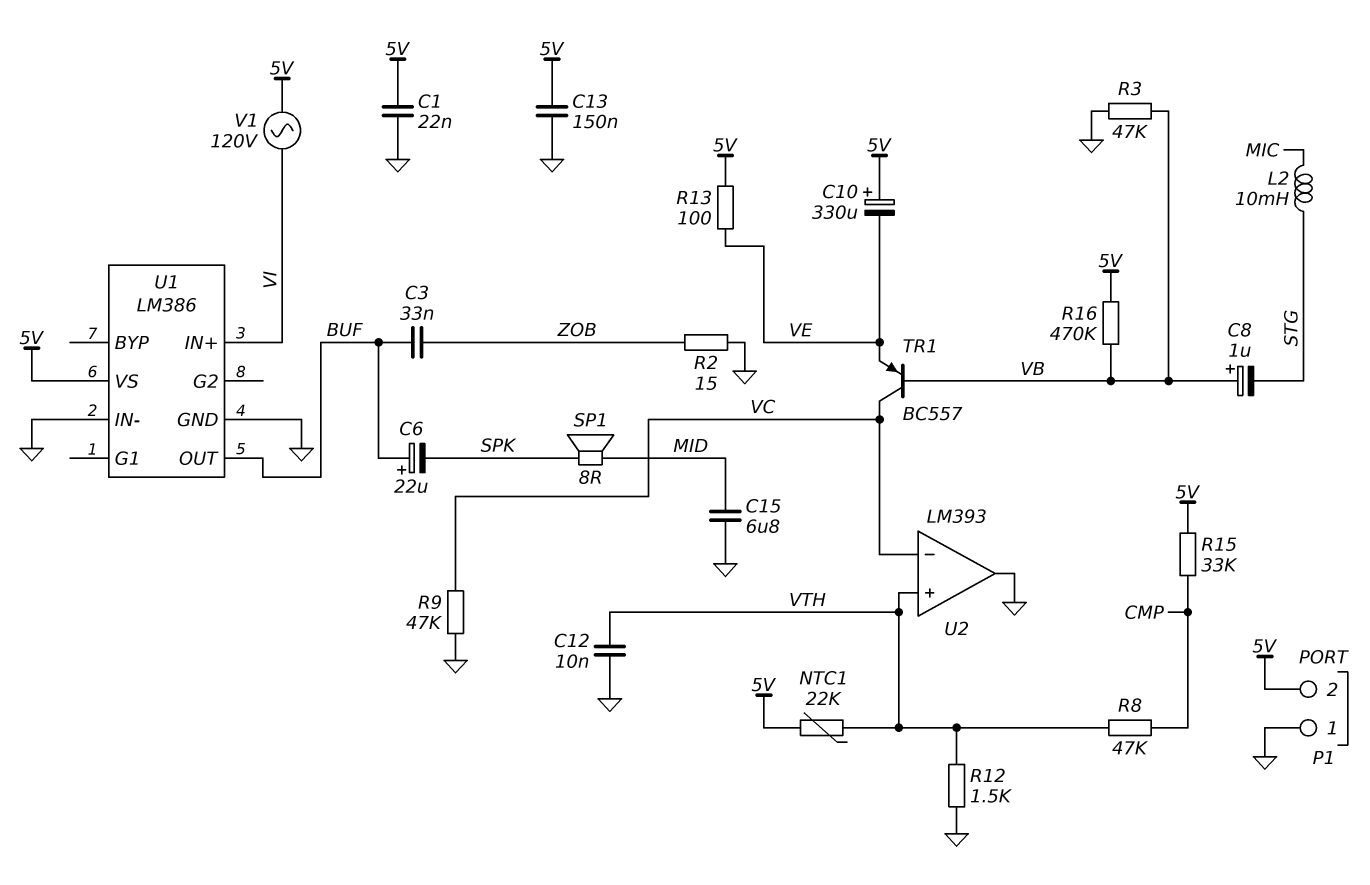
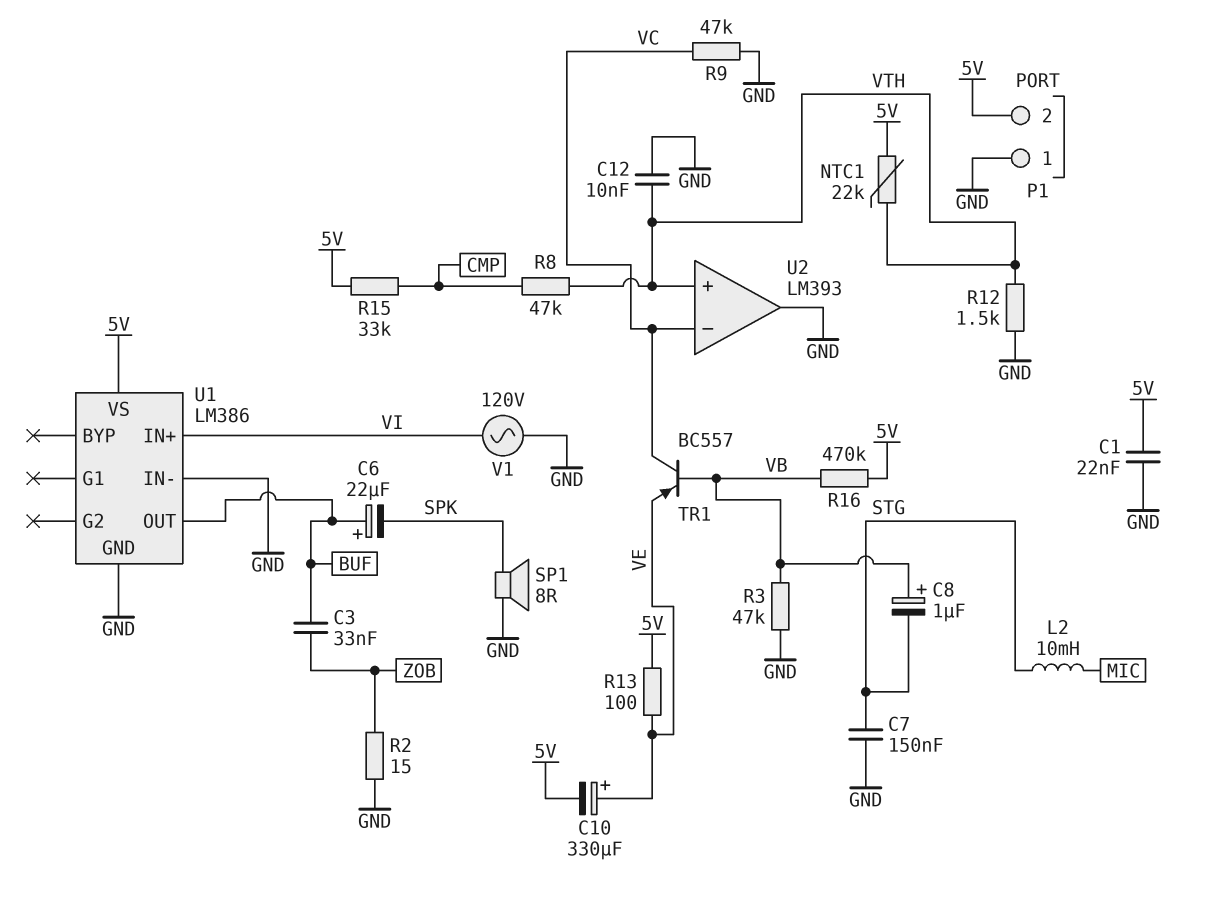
C7: none -> 150nF (GND, STG)
C10: 330uF (plus 5V, minus VE) -> 330uF (plus VE, minus 5V)
C13: 150nF (5V, GND) -> none
C15: 6.8uF (GND, MID) -> none
SP1: speaker 8R (MID, SPK) -> speaker 8R (GND, SPK)
V1: AC 120V (5V, VI) -> AC 120V (GND, VI)

